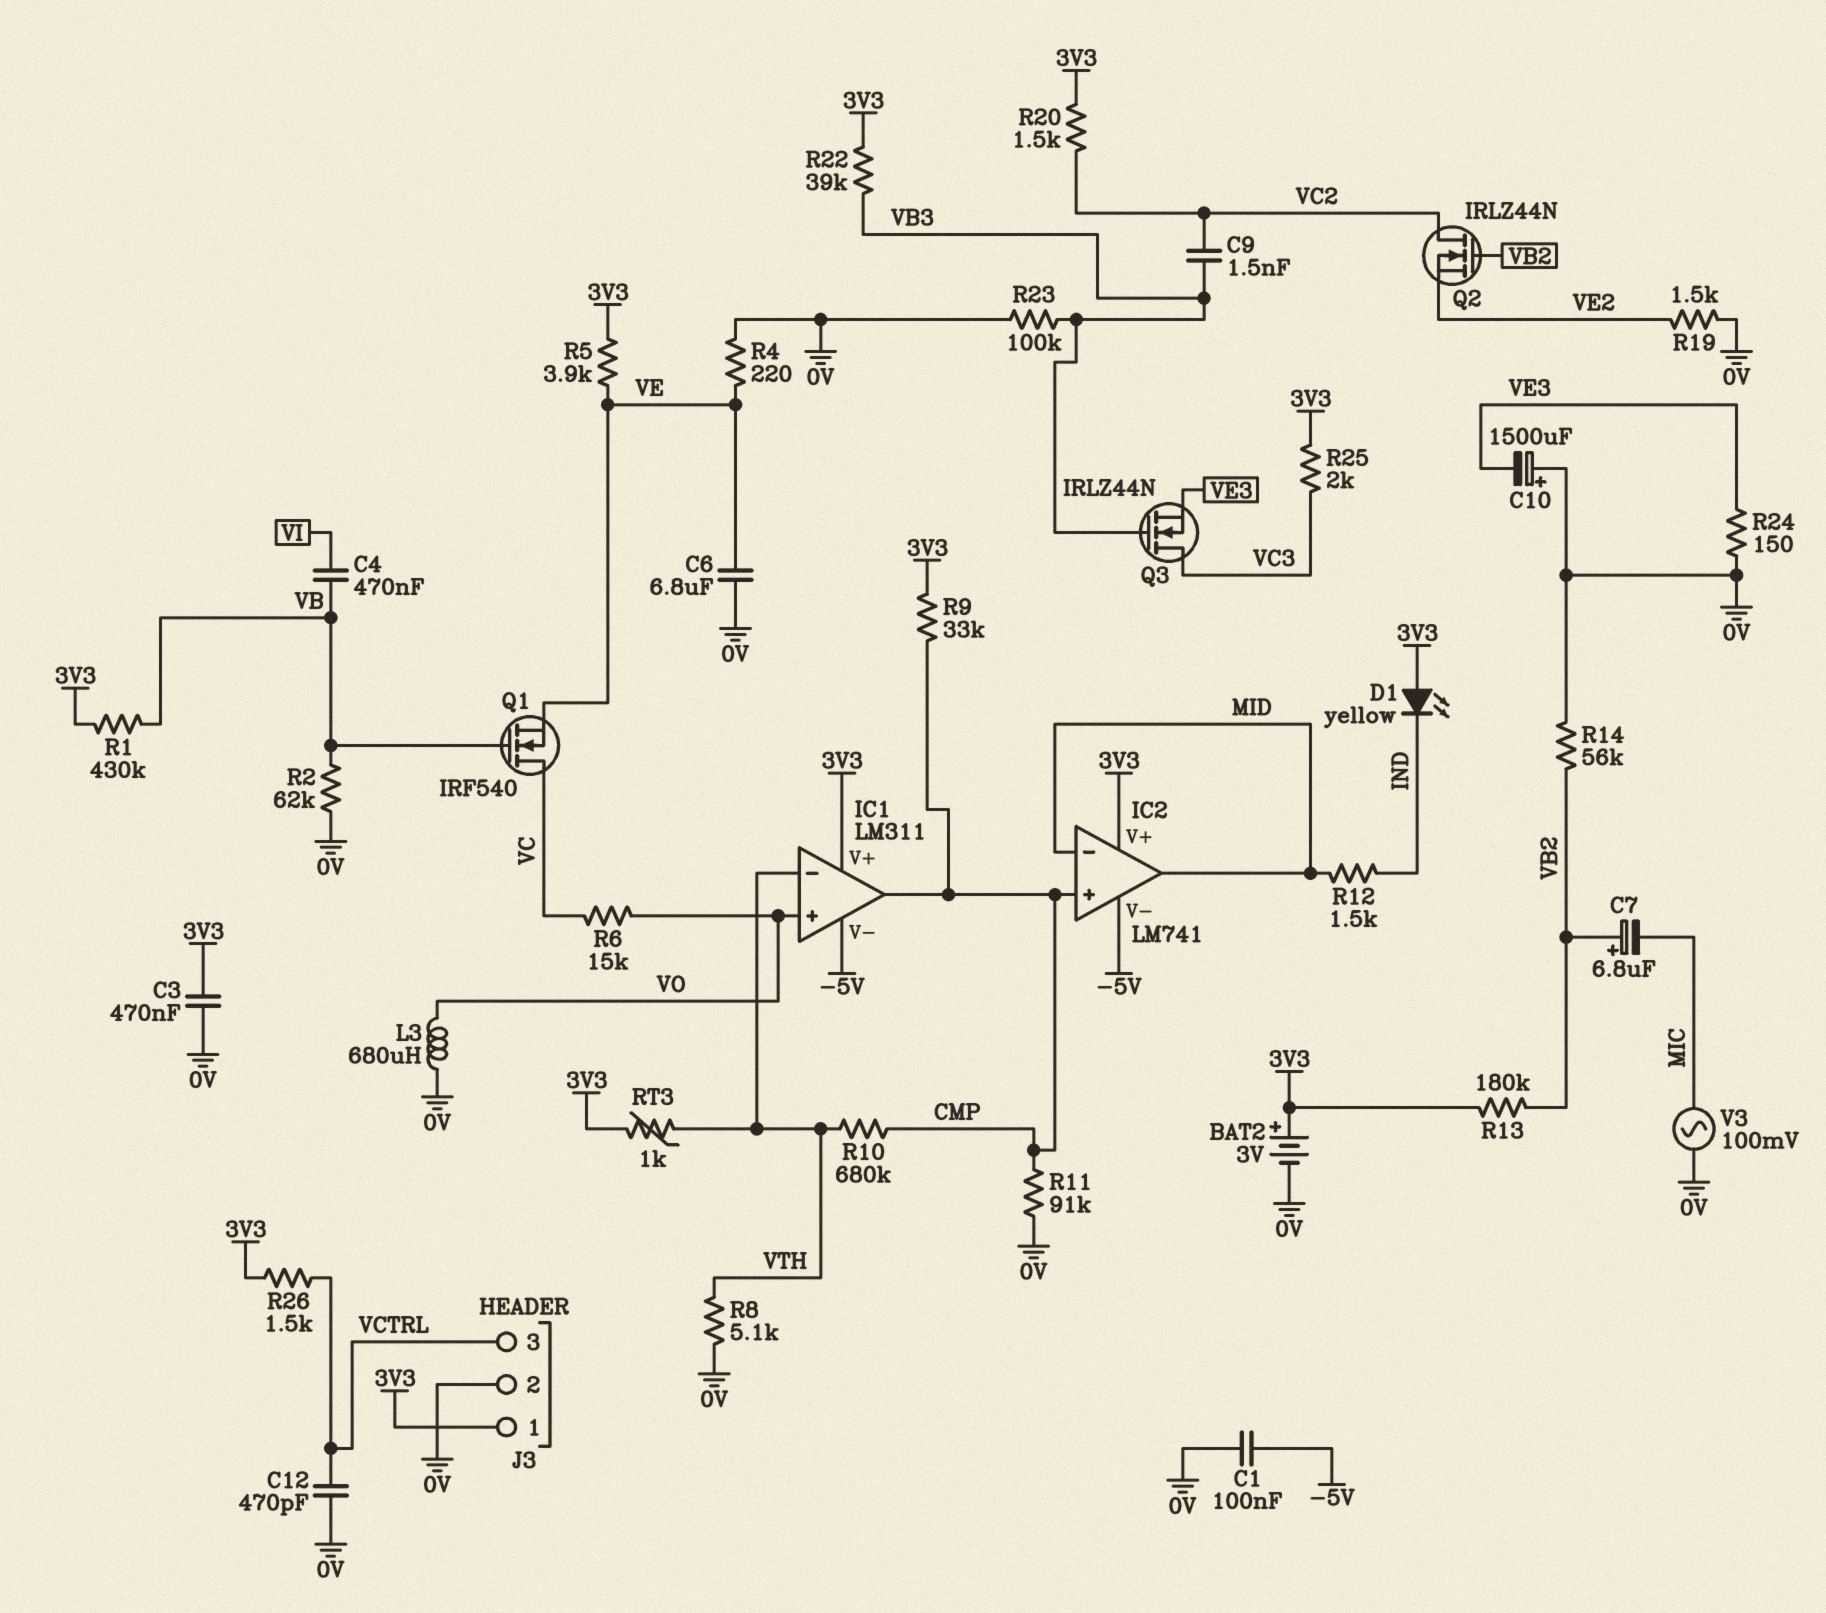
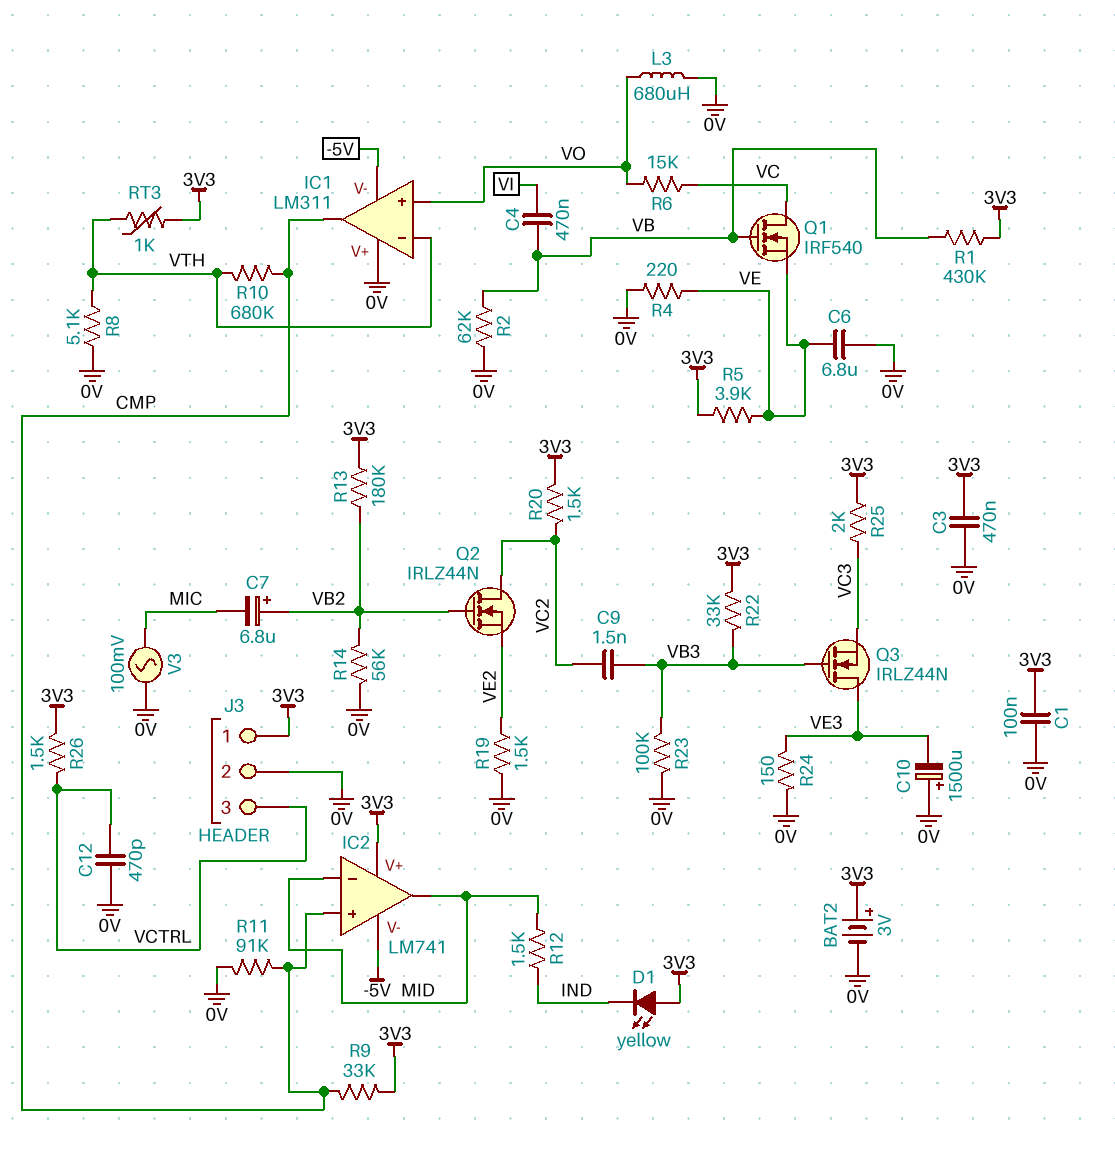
C1: 100nF (-5V, 0V) -> 100nF (0V, 3V3)
IC1 pin V+: 3V3 -> 0V
Q3: NMOS IRLZ44N (G VB3, D VC3, S VE3) -> NMOS IRLZ44N (G VB3, D VE3, S VC3)
R22: 39k (3V3, VB3) -> 33k (3V3, VB3)

